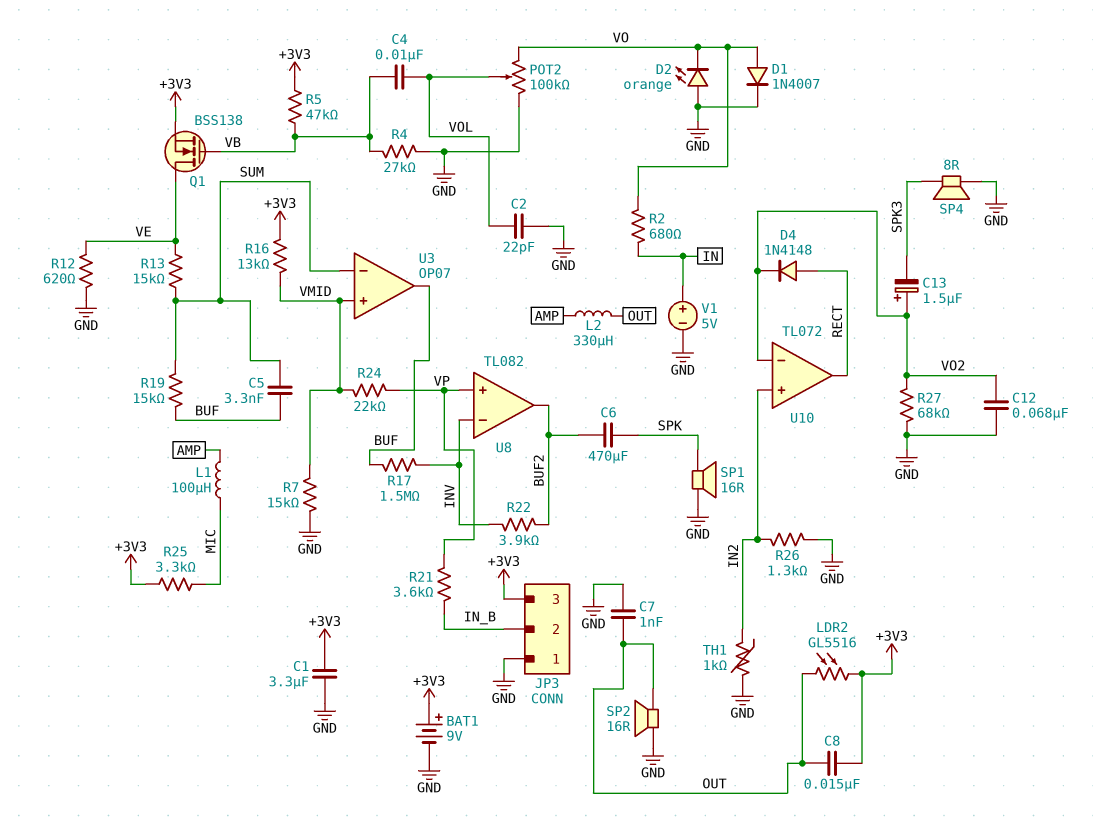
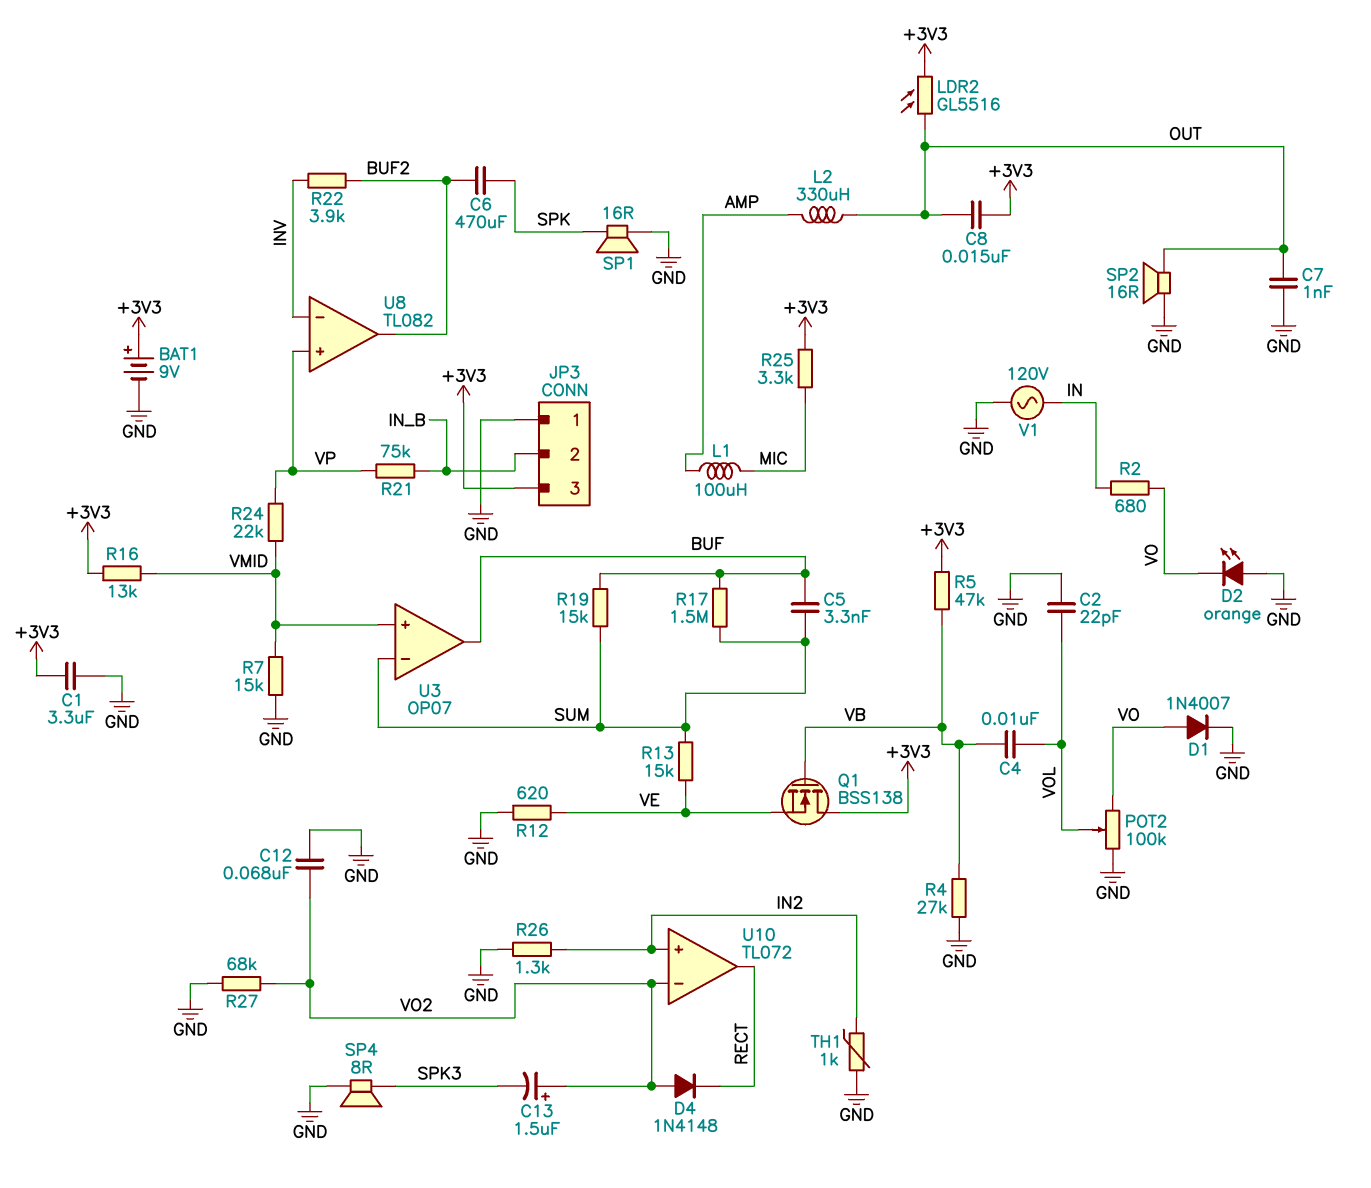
D4: diode 1N4148 (A RECT, K VO2) -> diode 1N4148 (A VO2, K RECT)
Q1: NMOS BSS138 (G VB, D VE, S +3V3) -> NMOS BSS138 (G VB, D +3V3, S VE)
R17: 1.5M (BUF, INV) -> 1.5M (BUF, SUM)
R21: 3.6k (IN_B, VP) -> 75k (IN_B, VP)
V1: 5V (plus IN, minus GND) -> AC 120V (GND, IN)

